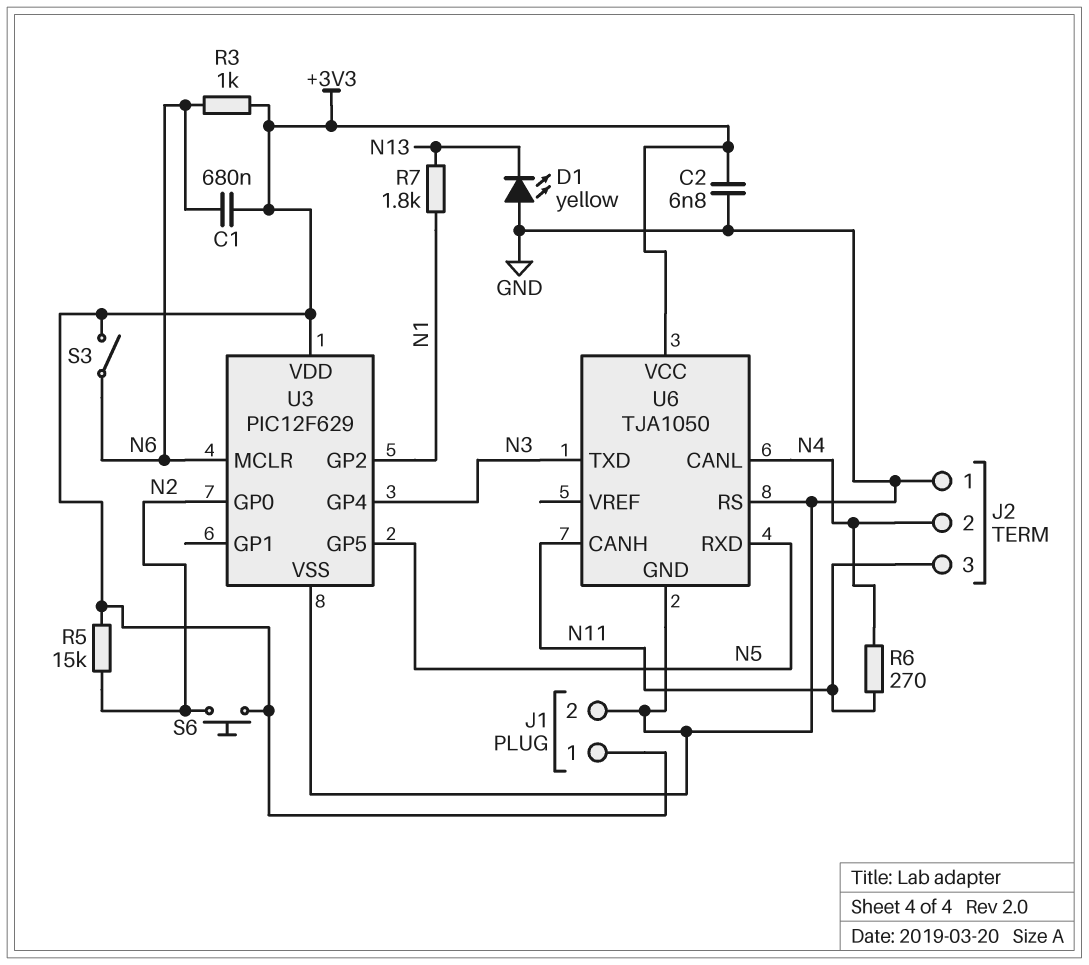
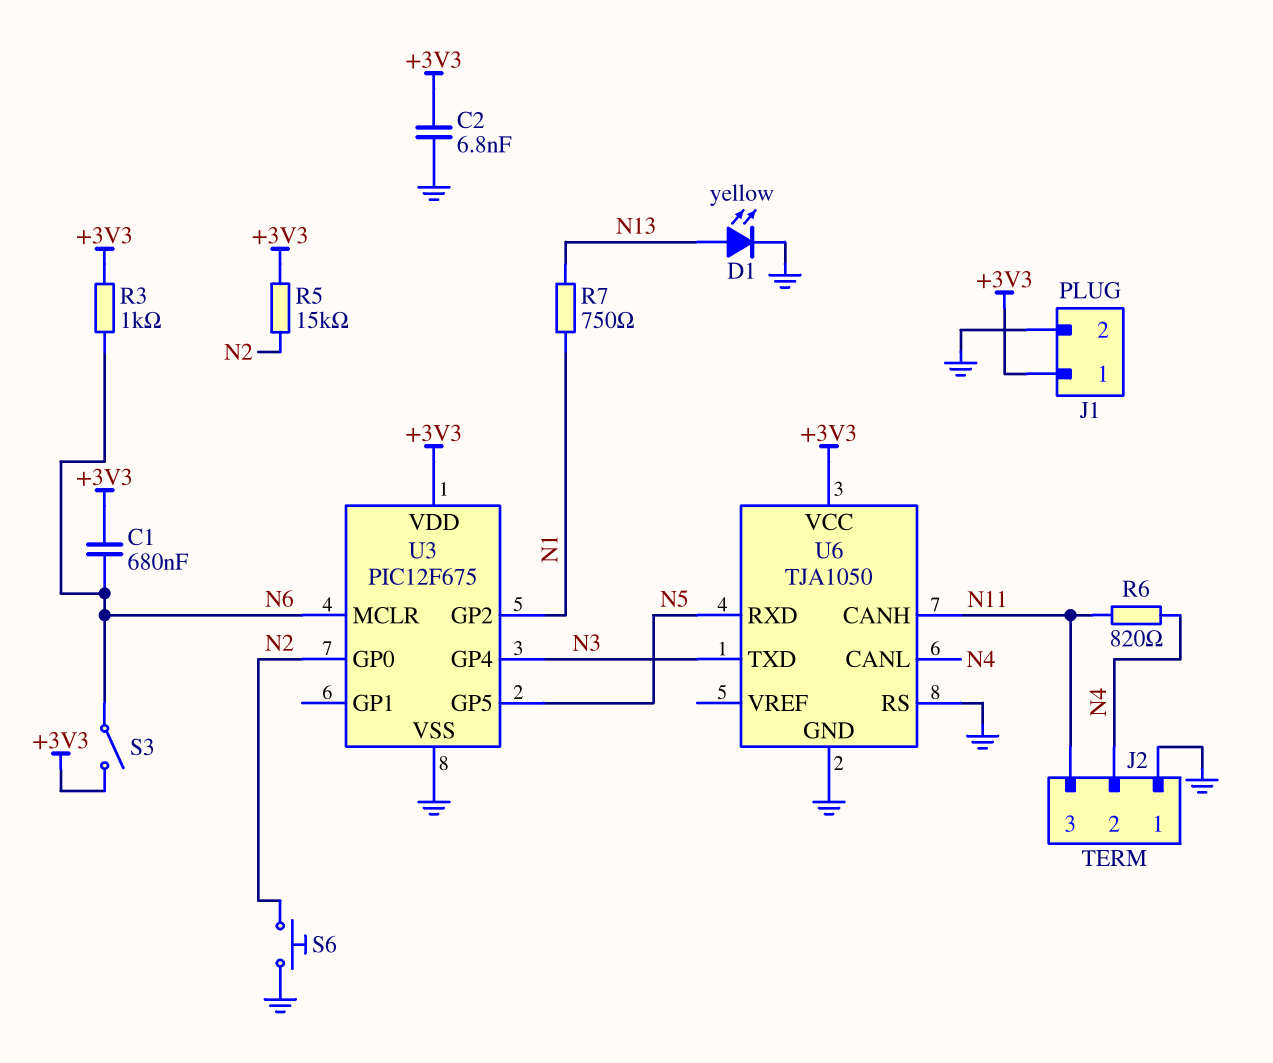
D1: LED yellow (A GND, K N13) -> LED yellow (A N13, K GND)
R6: 270 (N4, N11) -> 820 (N4, N11)
R7: 1.8k (N1, N13) -> 750 (N1, N13)
S6: button (+3V3, N2) -> button (GND, N2)
U3: PIC12F629 -> PIC12F675

